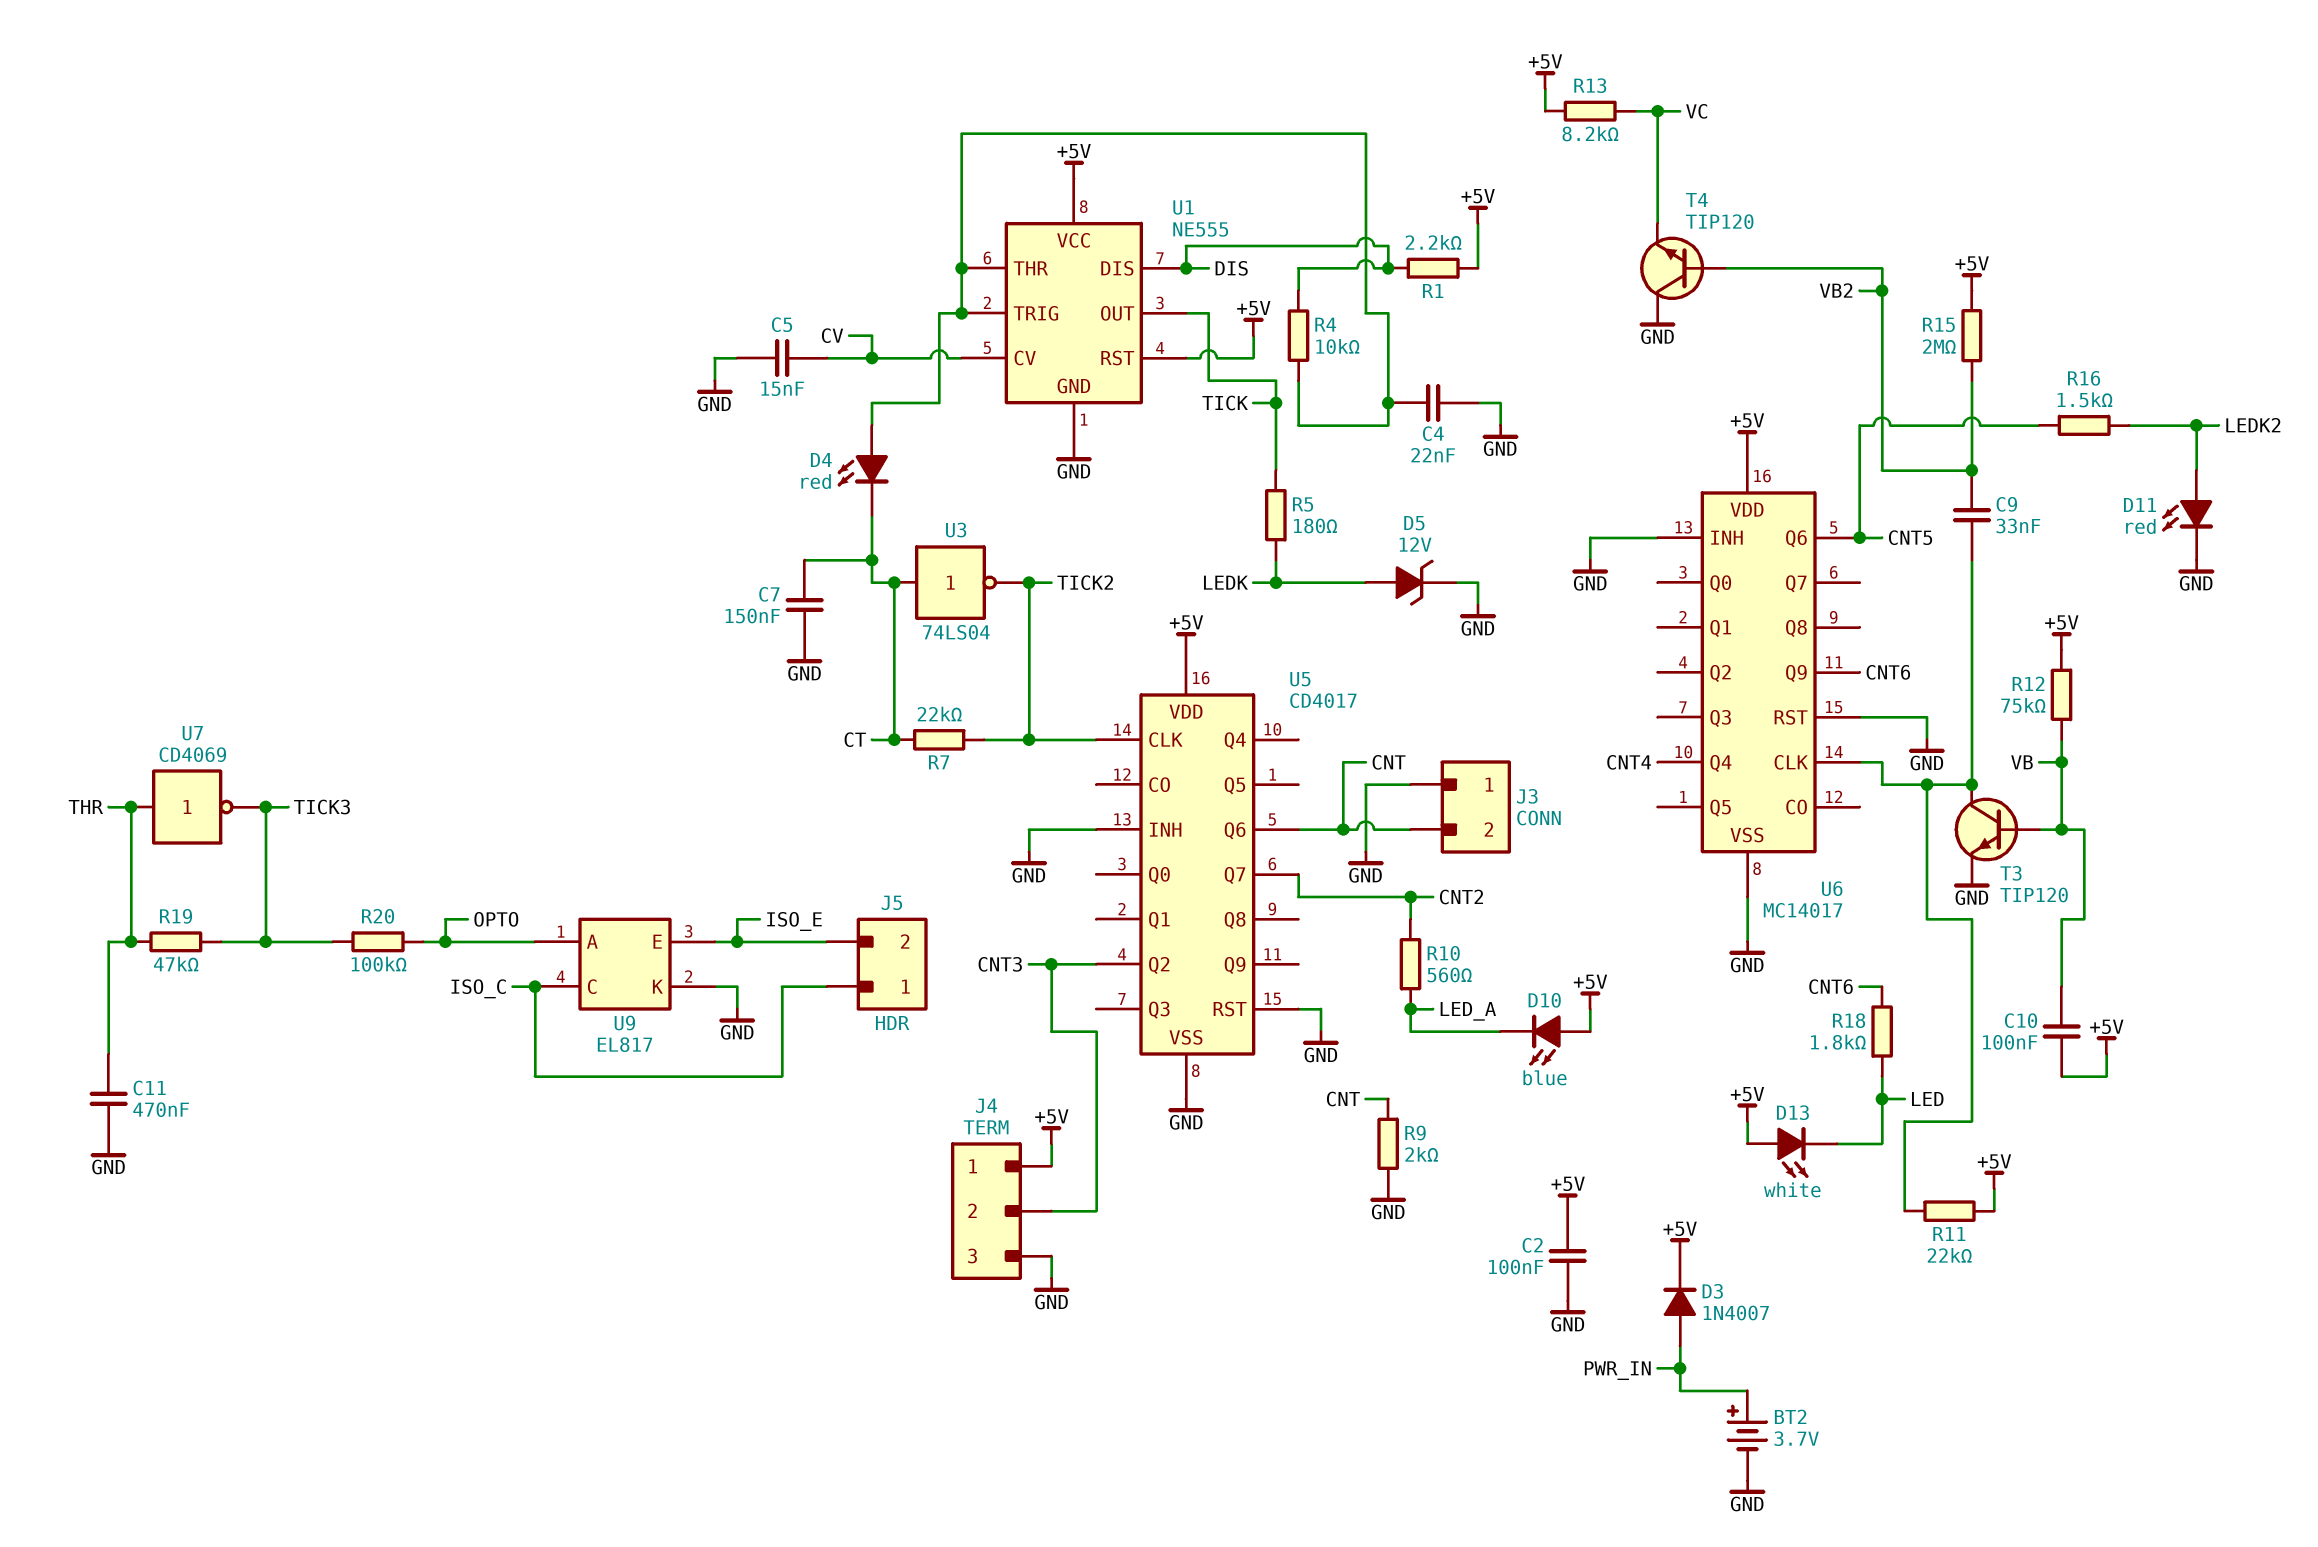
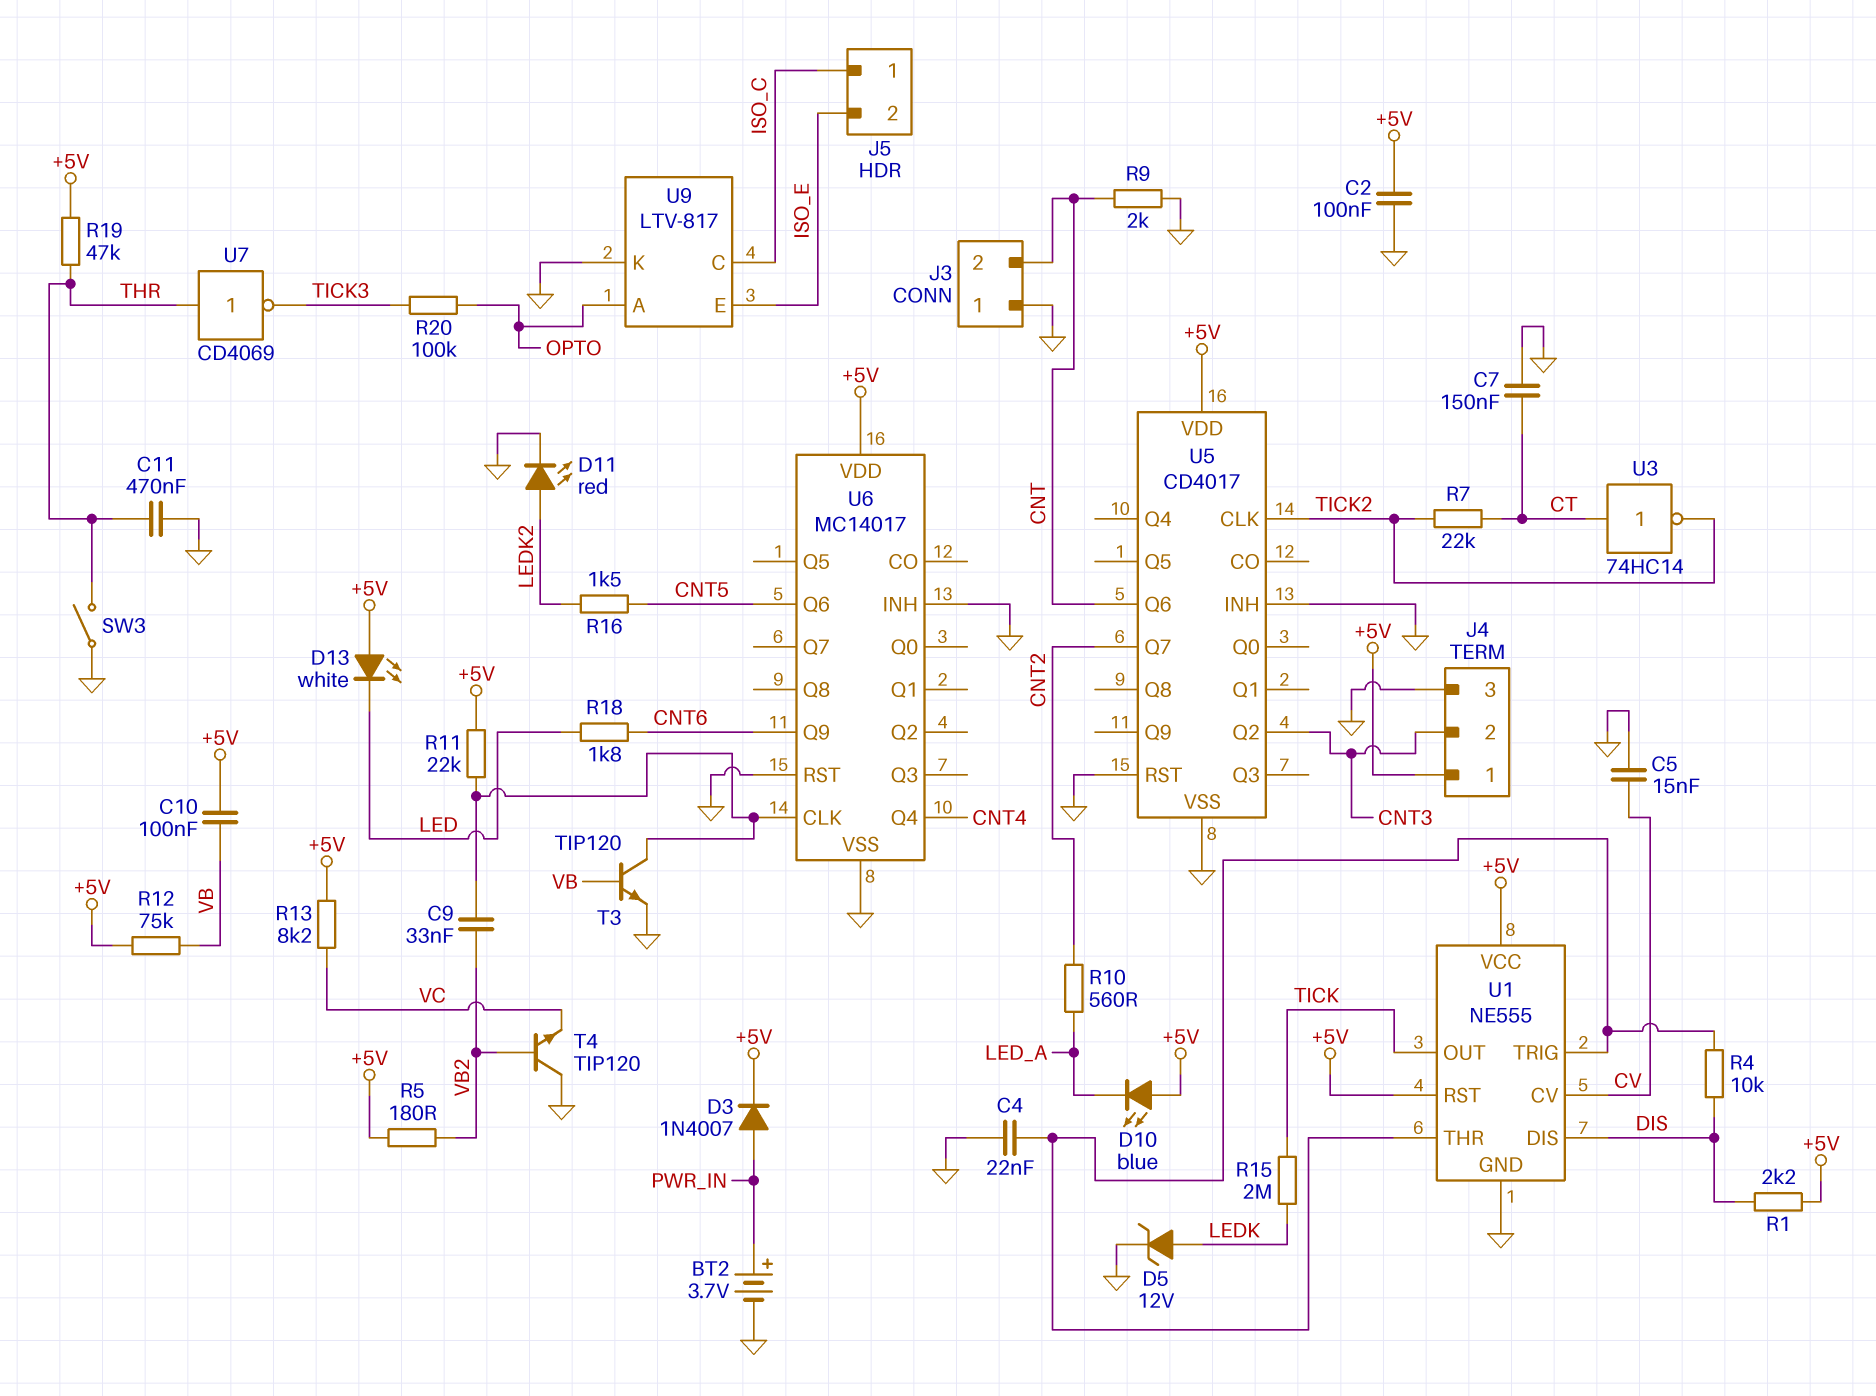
D4: LED red (A U1/THR, K CT) -> none
R5: 180 (LEDK, TICK) -> 180 (+5V, VB2)
R15: 2M (+5V, VB2) -> 2M (LEDK, TICK)
R19: 47k (THR, TICK3) -> 47k (+5V, THR)
SW3: none -> switch (GND, THR)
U3: NOT 74LS04 (in CT, out TICK2) -> NOT 74HC14 (in CT, out TICK2)
U9: EL817 -> LTV-817

